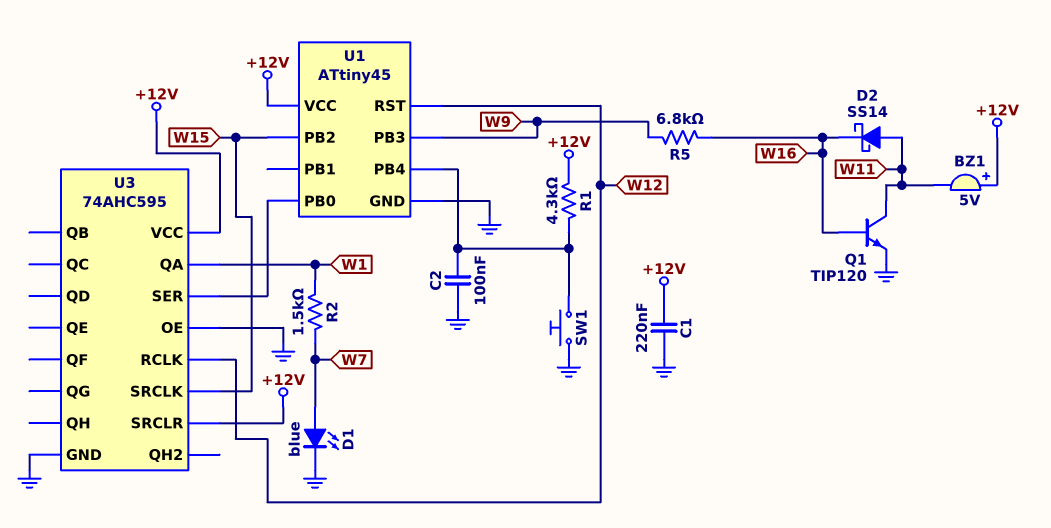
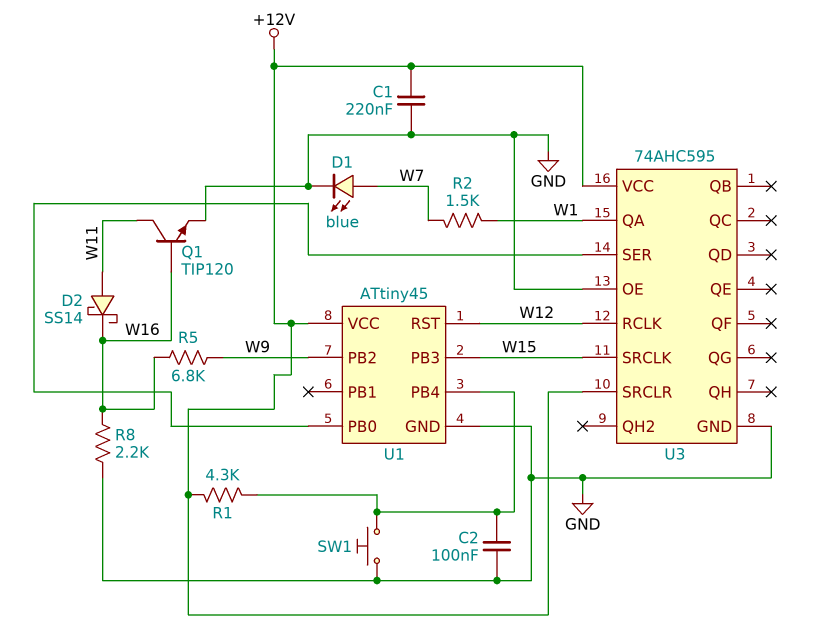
BZ1: buzzer 5V (plus +12V, minus W11) -> none
R8: none -> 2.2k (GND, W16)
U1 pin PB2: W15 -> W9
U1 pin PB3: W9 -> W15

